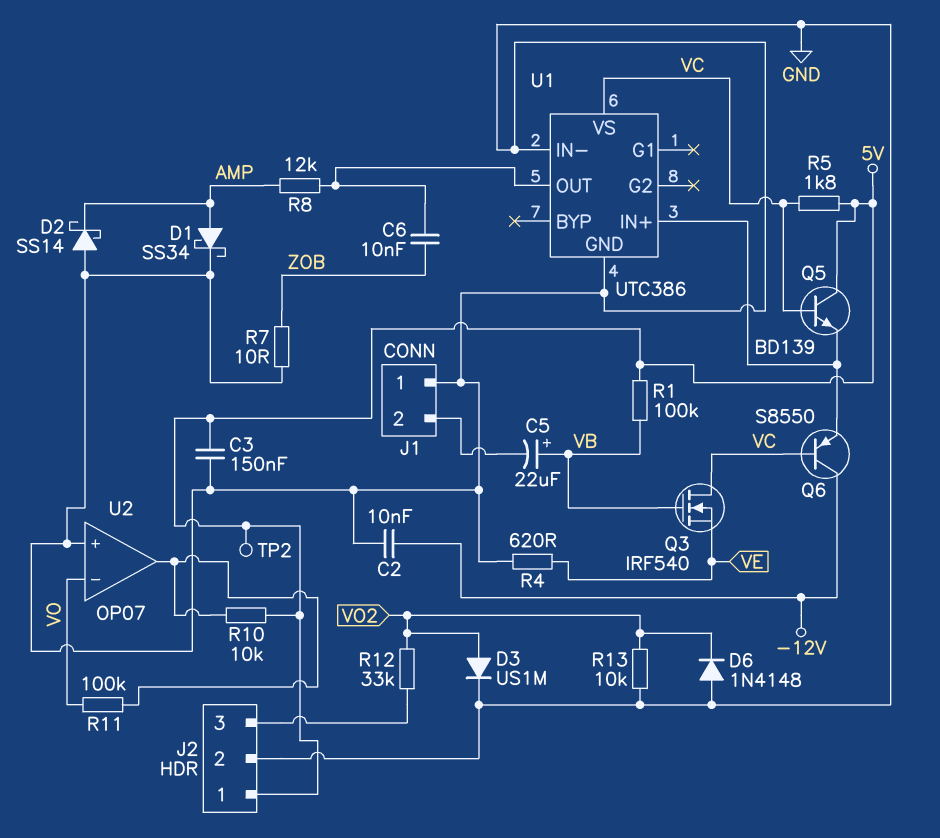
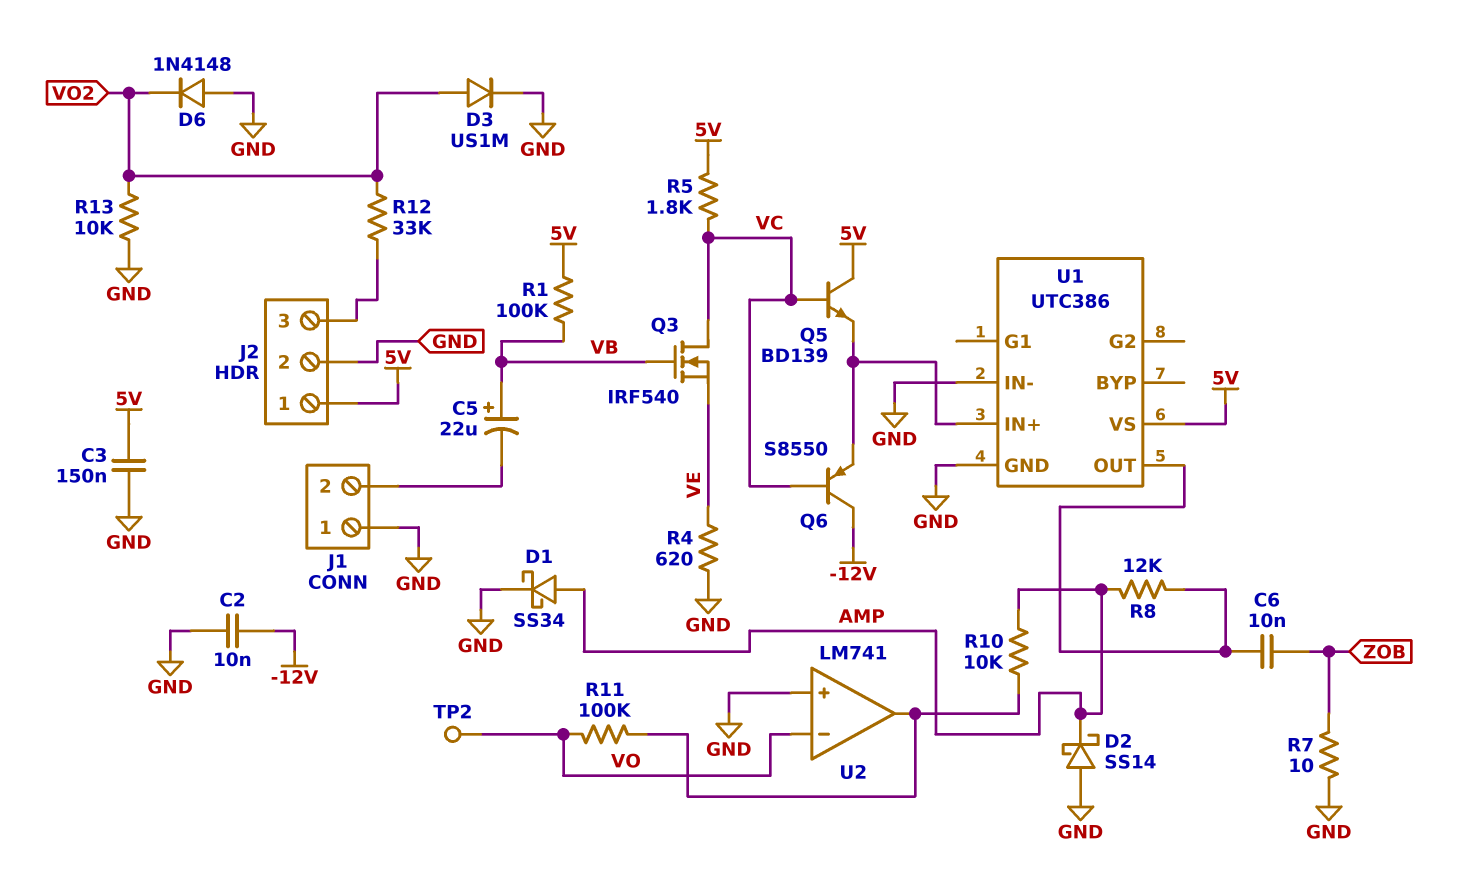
R10: 10k (5V, U2/out) -> 10k (AMP, U2/out)
TP2: test point (5V) -> test point (VO)
U1 pin VS: VC -> 5V
U2: OP07 -> LM741

